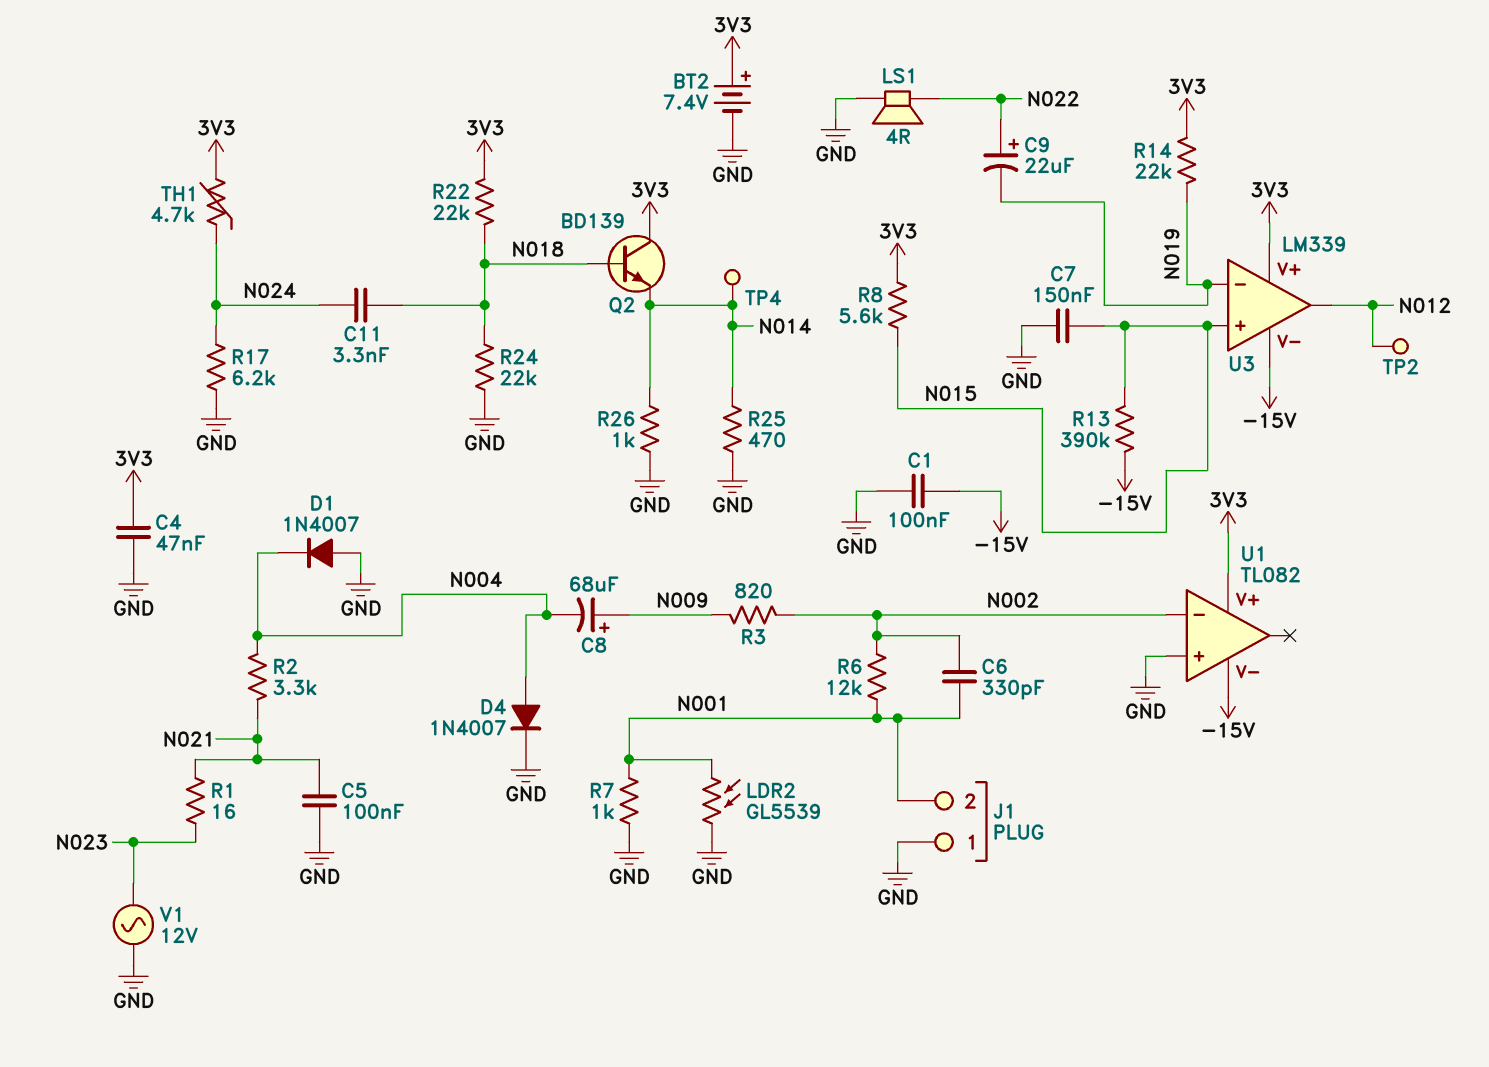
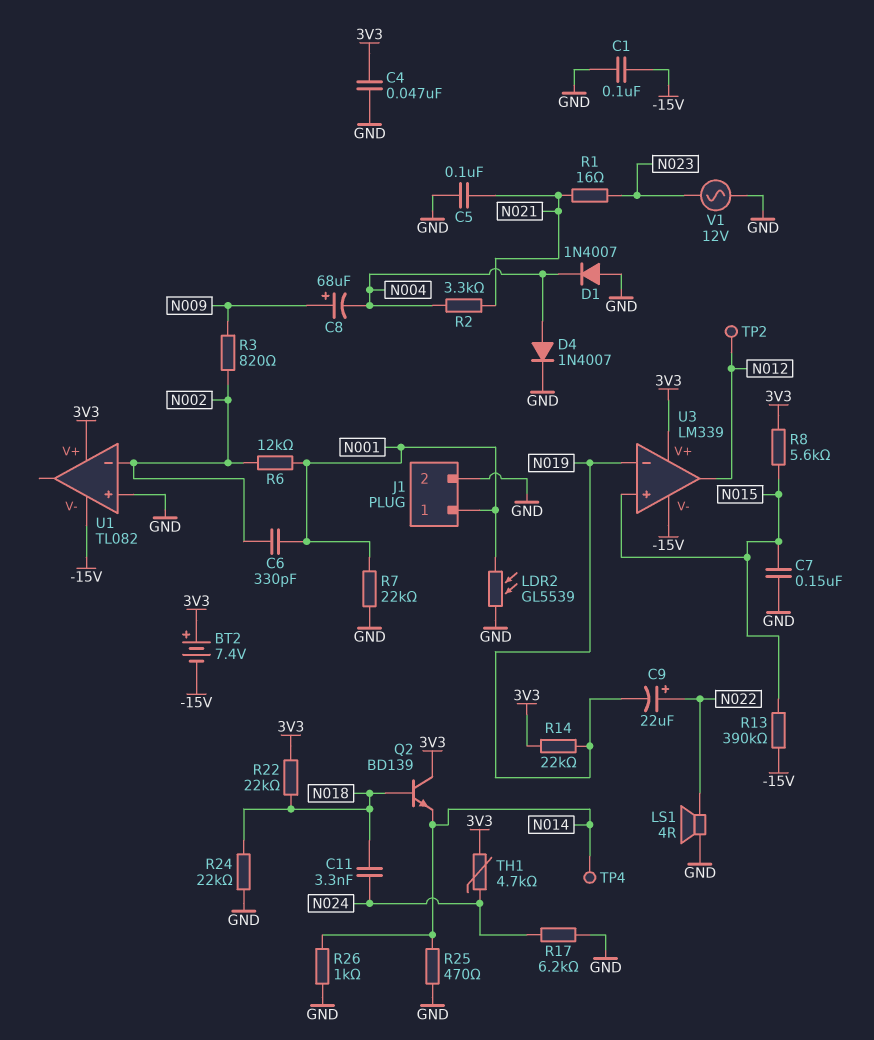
BT2: 7.4V (plus 3V3, minus GND) -> 7.4V (plus 3V3, minus -15V)
J1 pin 1: GND -> N001
J1 pin 2: N001 -> GND
R7: 1k (GND, N001) -> 22k (GND, N001)

